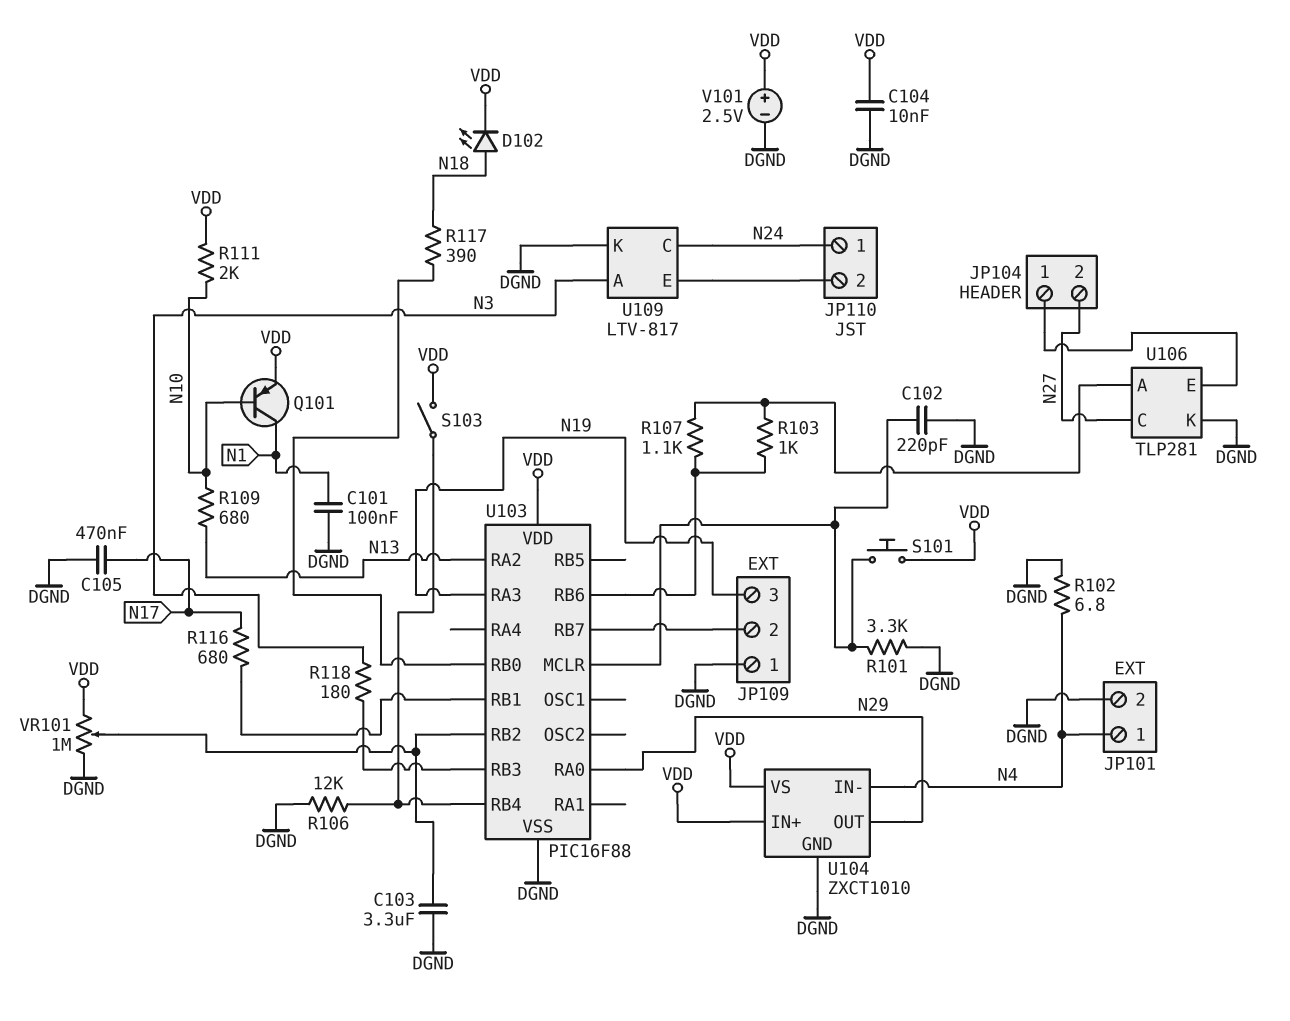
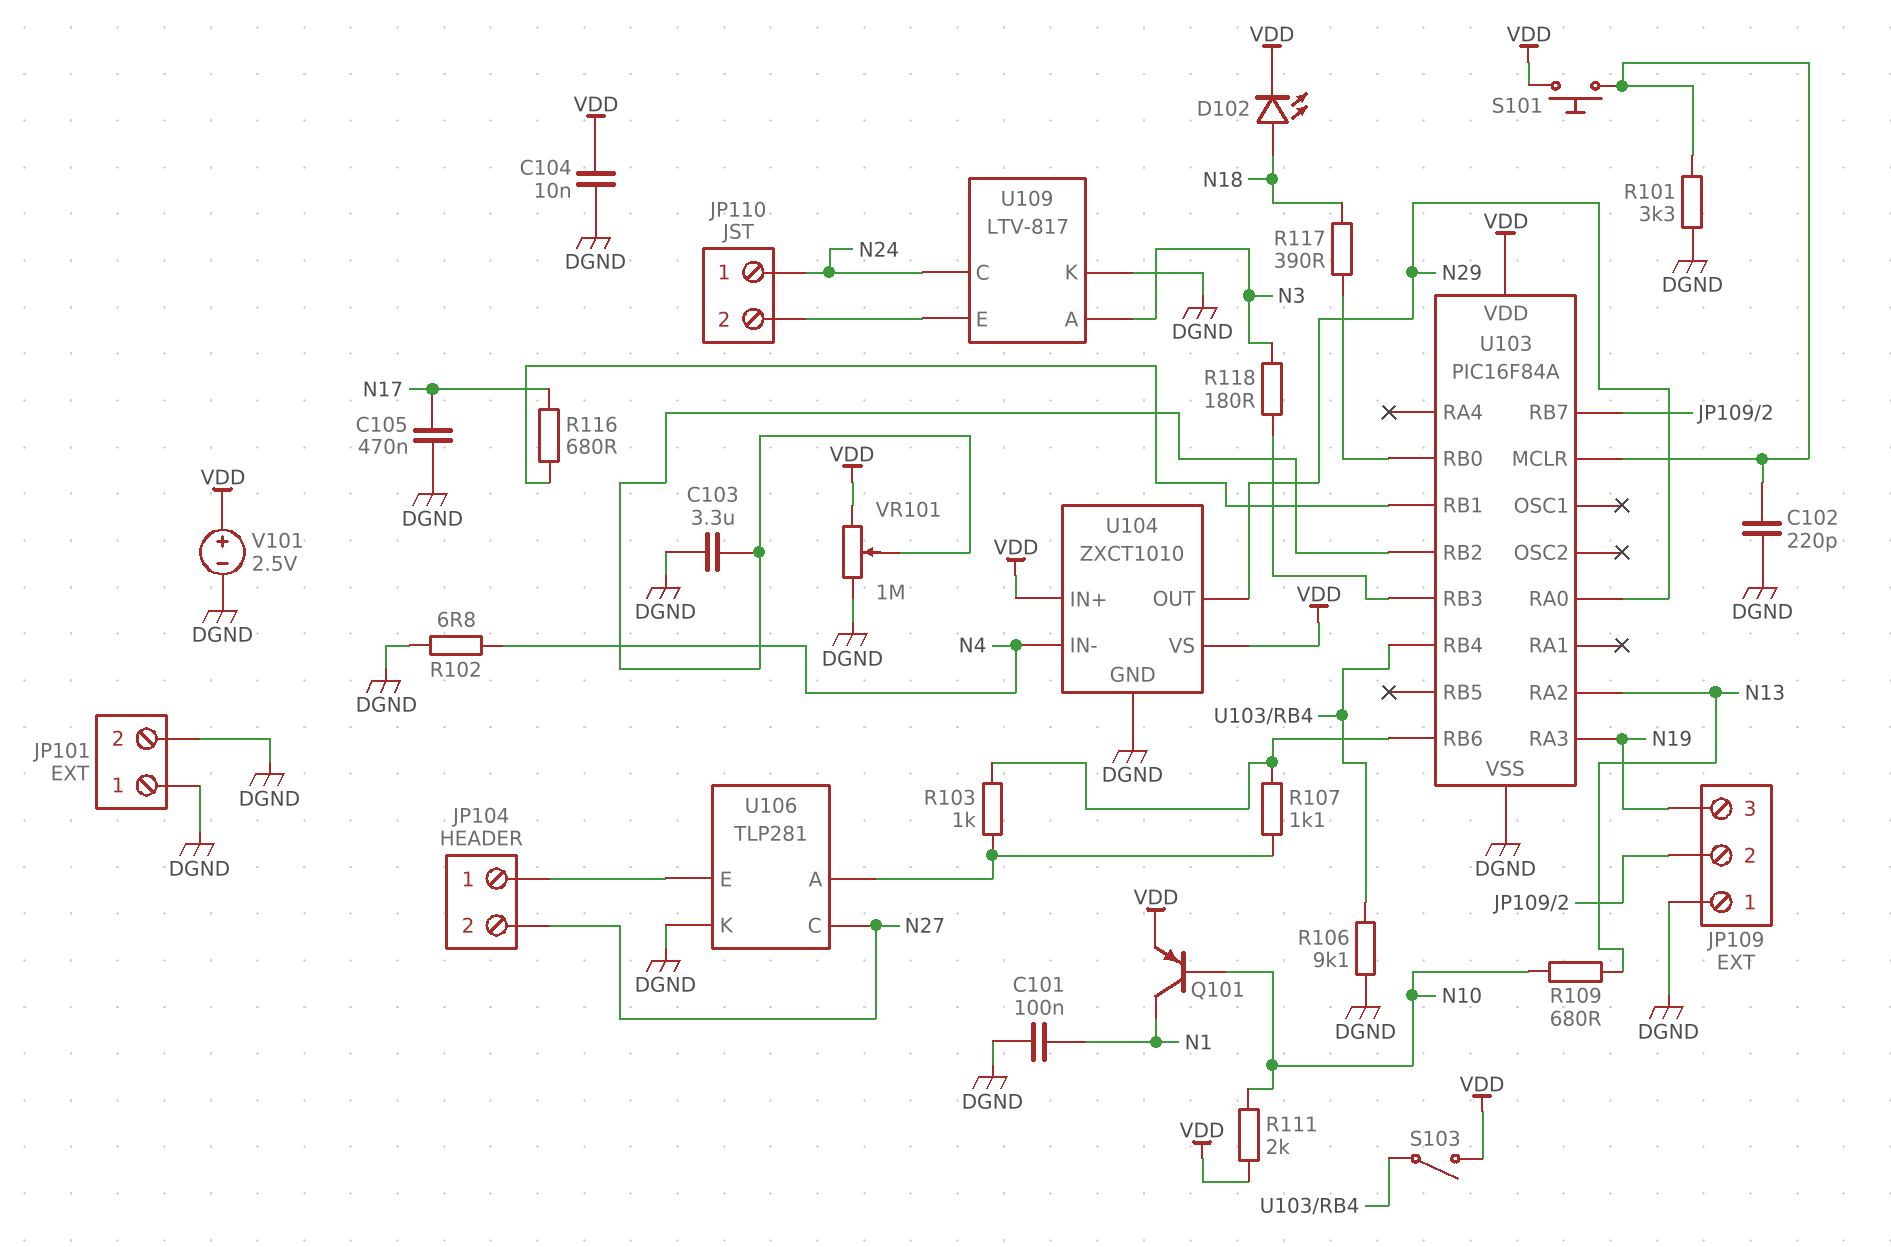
JP101 pin 1: N4 -> DGND
R106: 12k (DGND, U103/RB4) -> 9.1k (DGND, U103/RB4)
U103: PIC16F88 -> PIC16F84A

